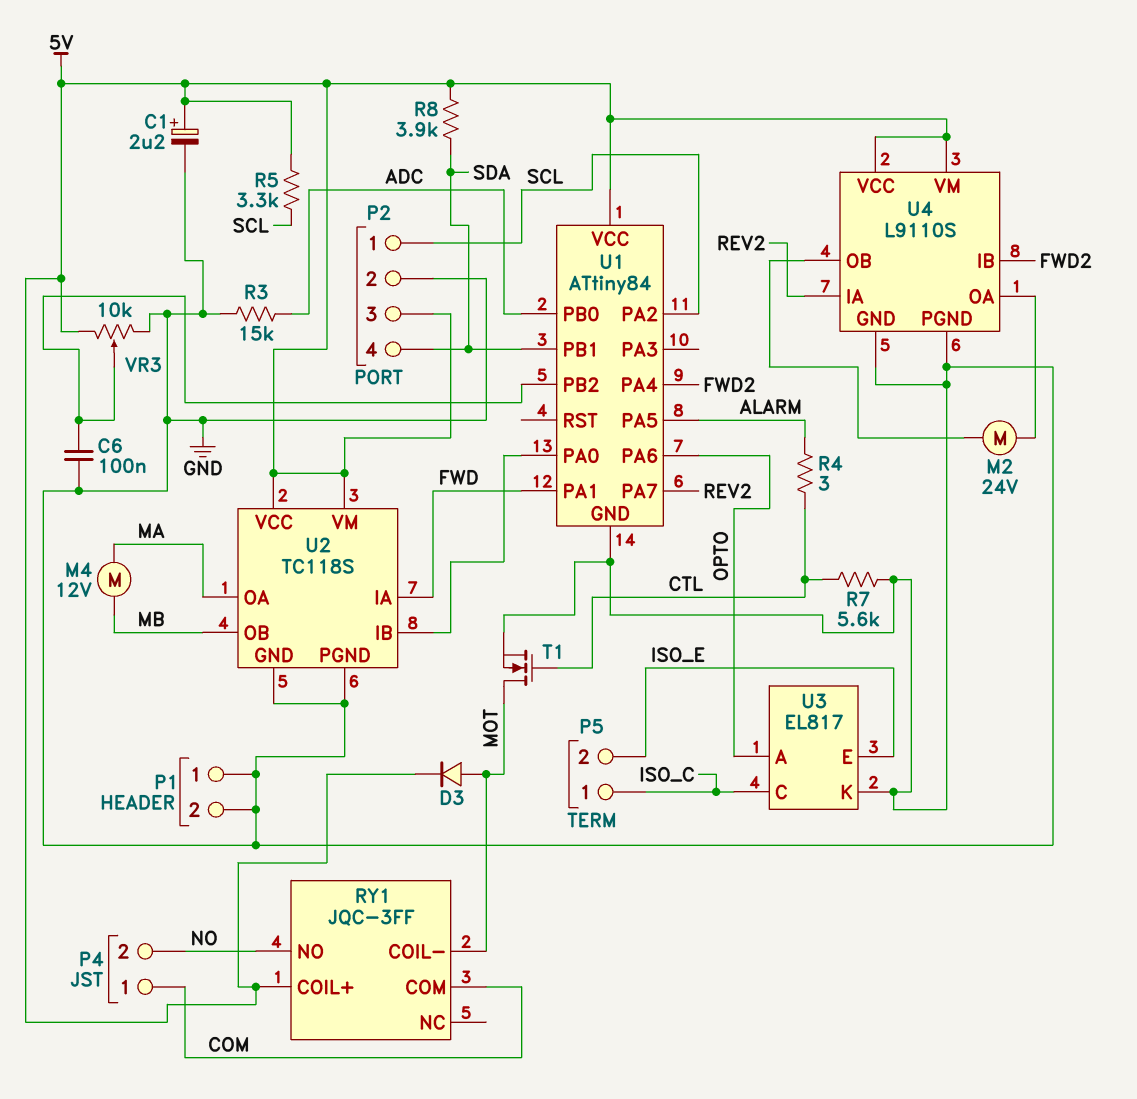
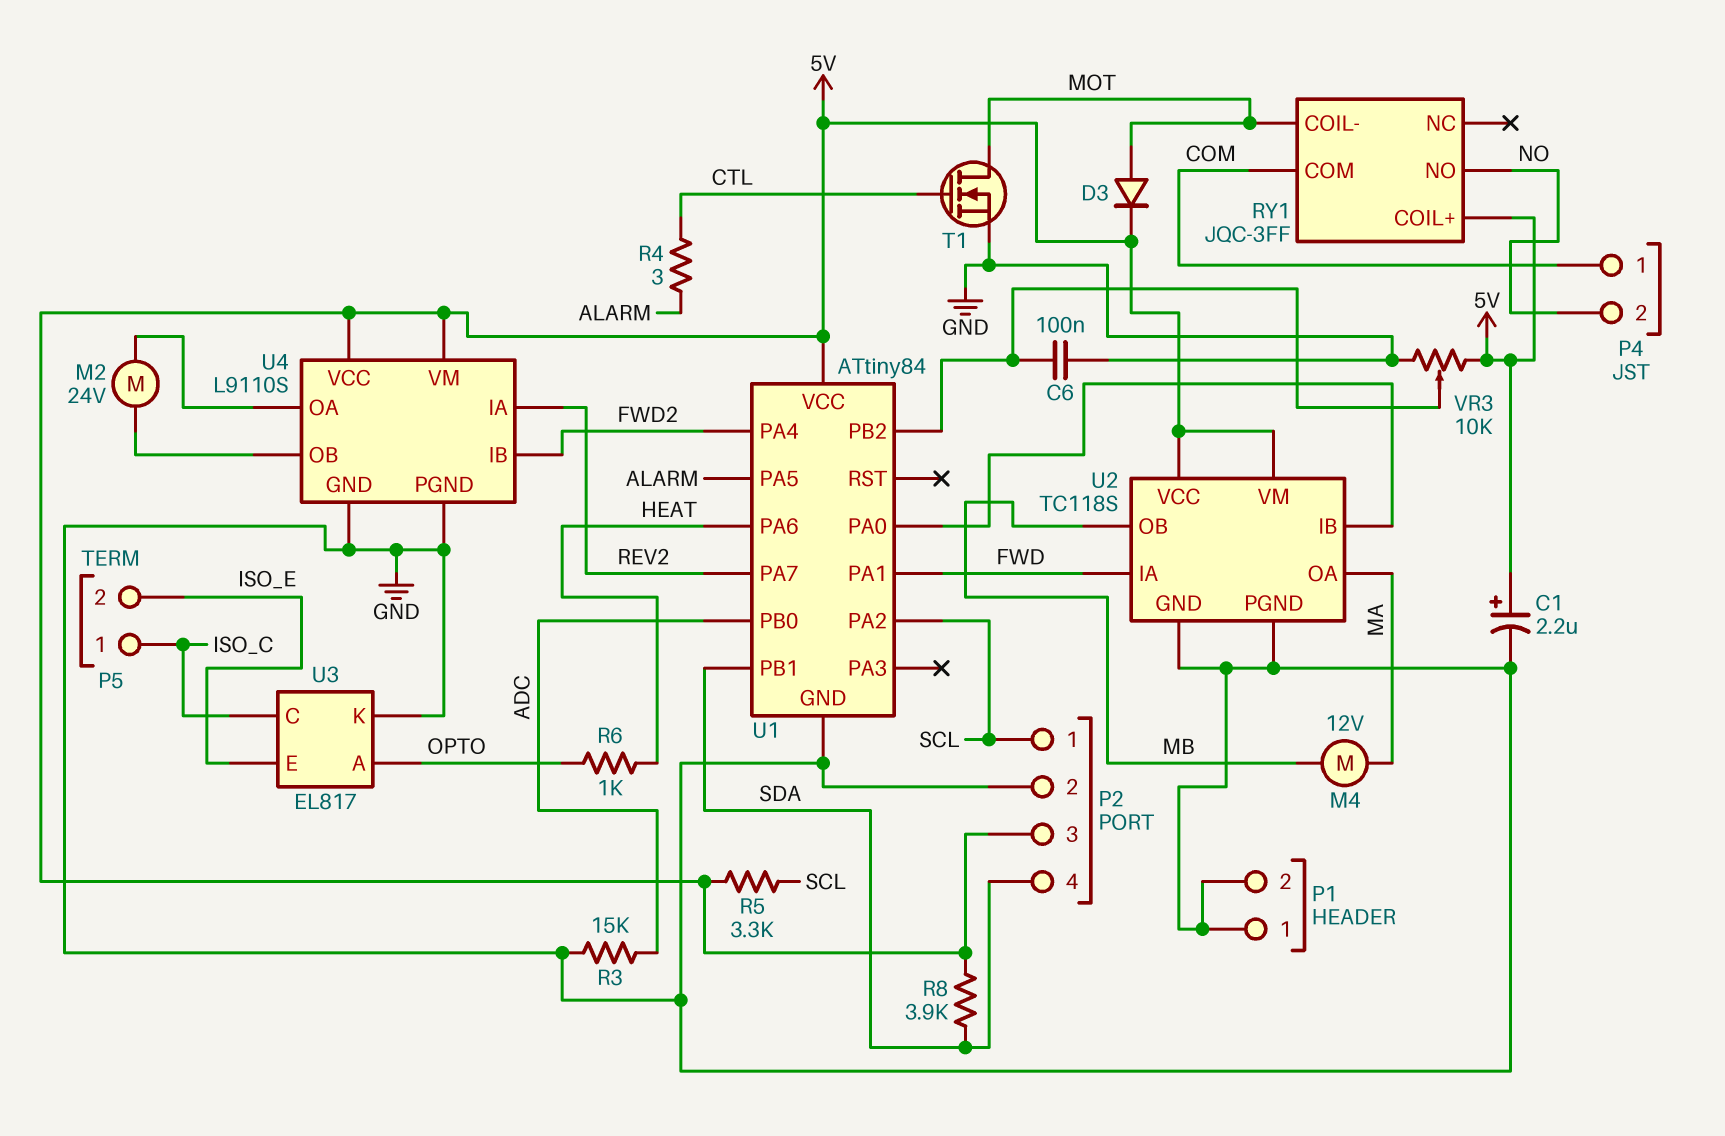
R6: none -> 1k (HEAT, OPTO)
R7: 5.6k (CTL, GND) -> none
U1 pin PA6: OPTO -> HEAT

